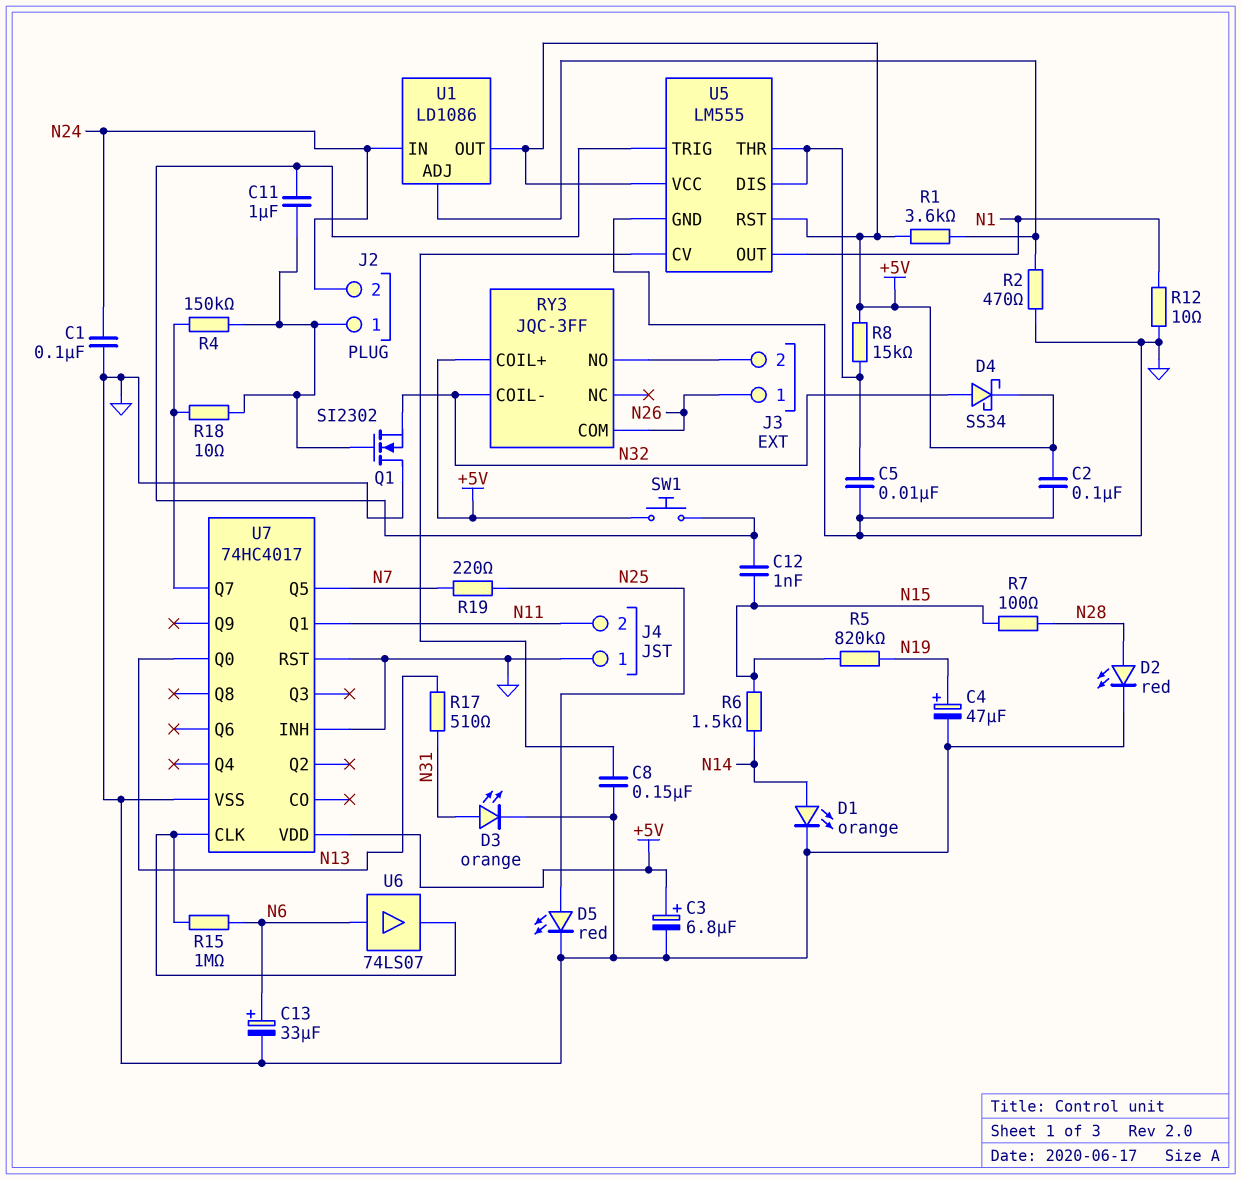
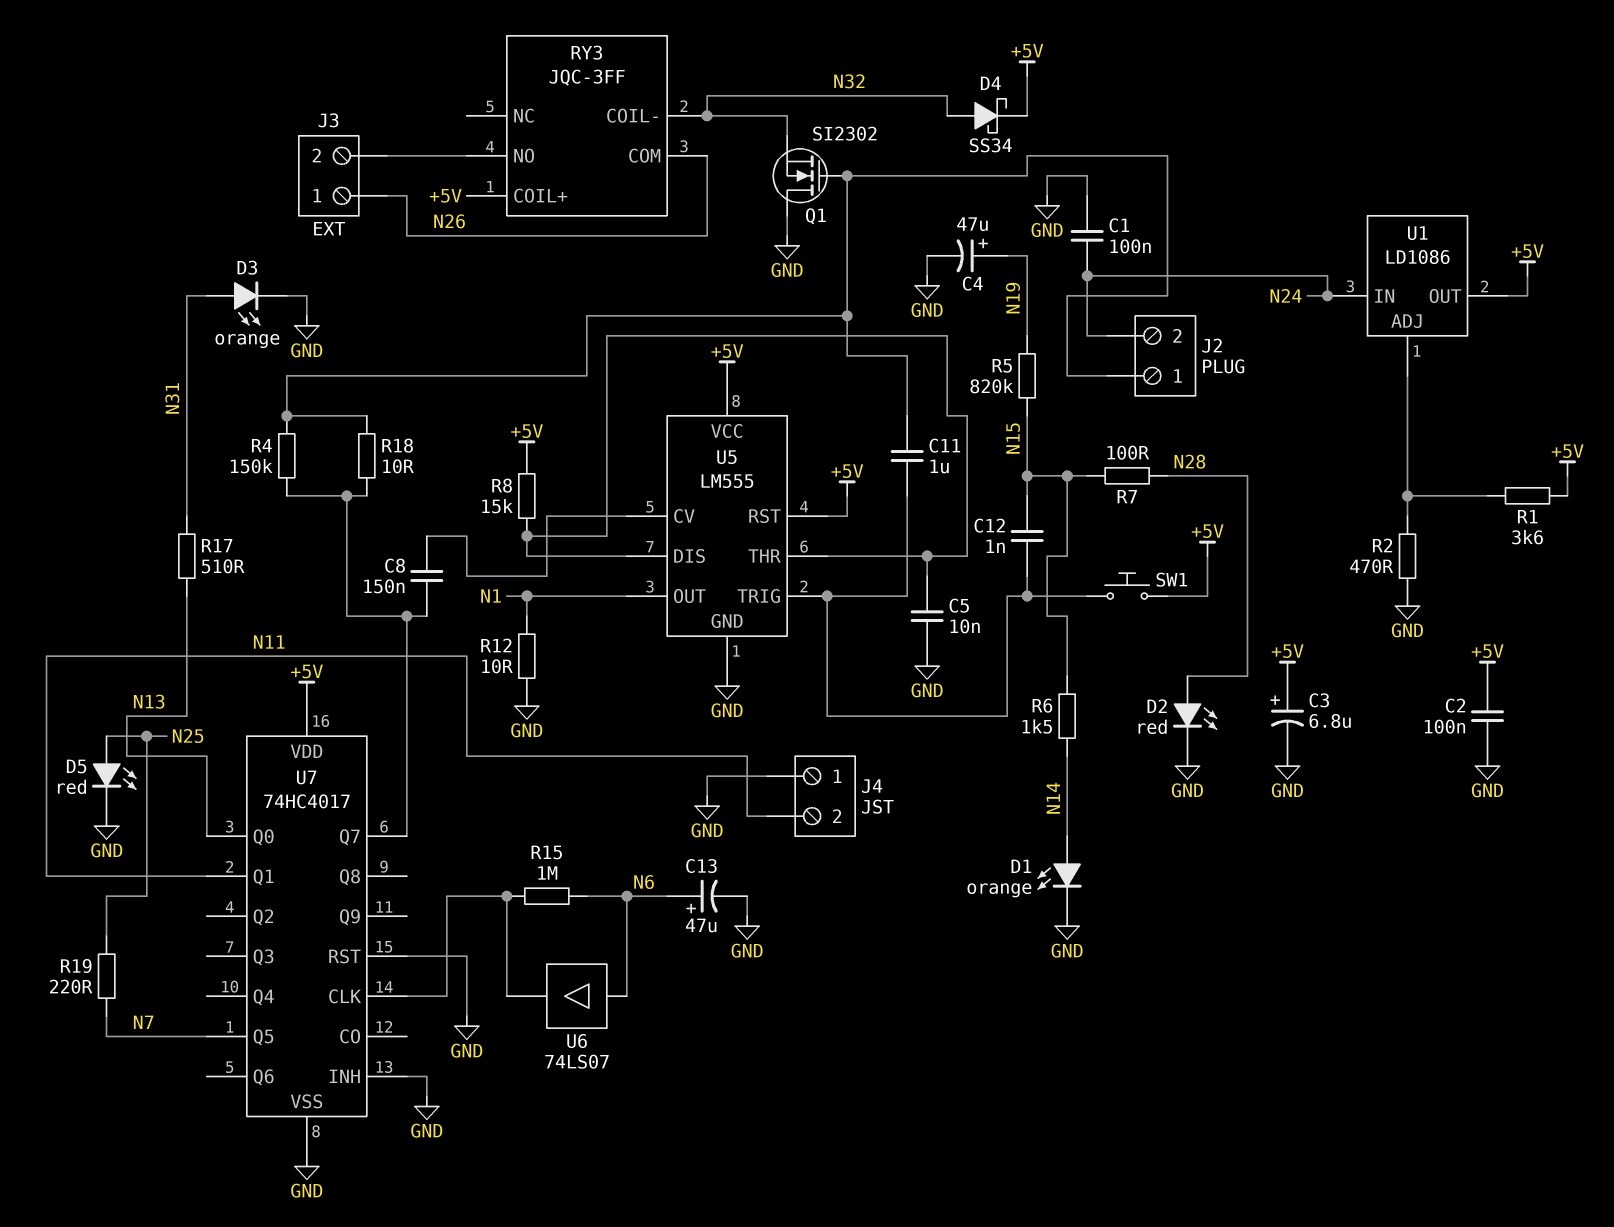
C8: 150nF (GND, U5/CV) -> 150nF (U5/CV, U7/Q7)
C13: 33uF (plus N6, minus GND) -> 47uF (plus N6, minus GND)

